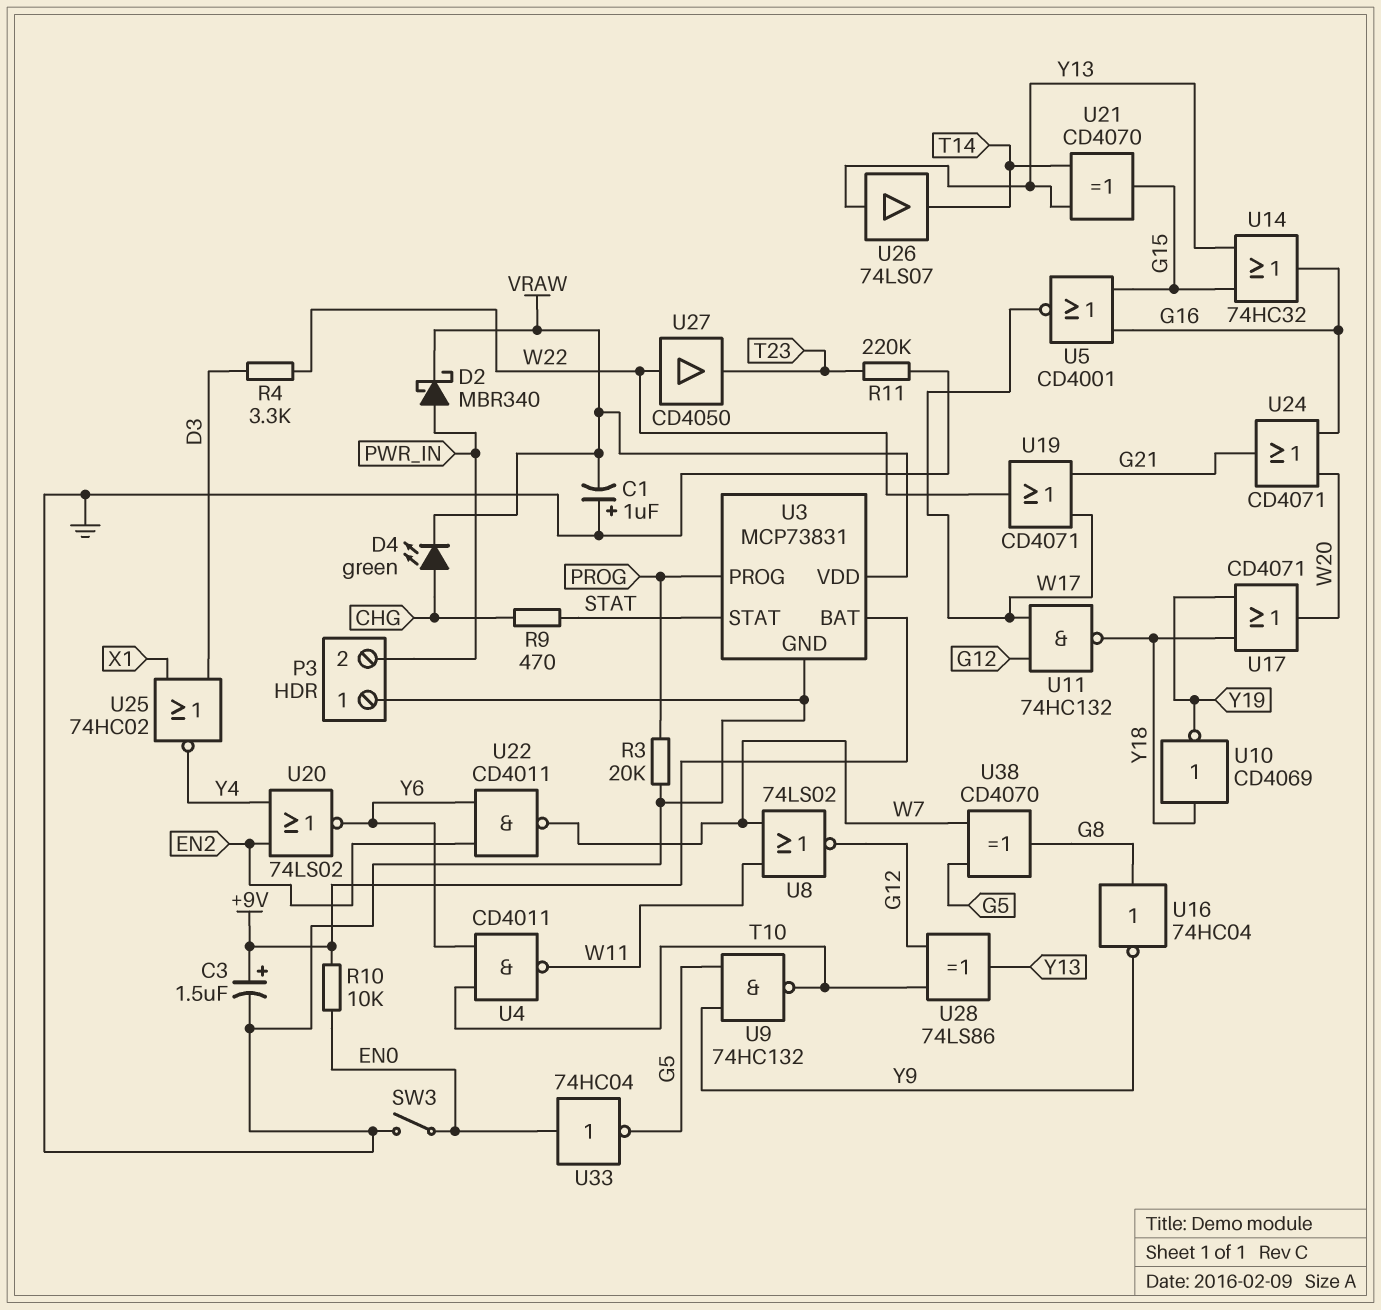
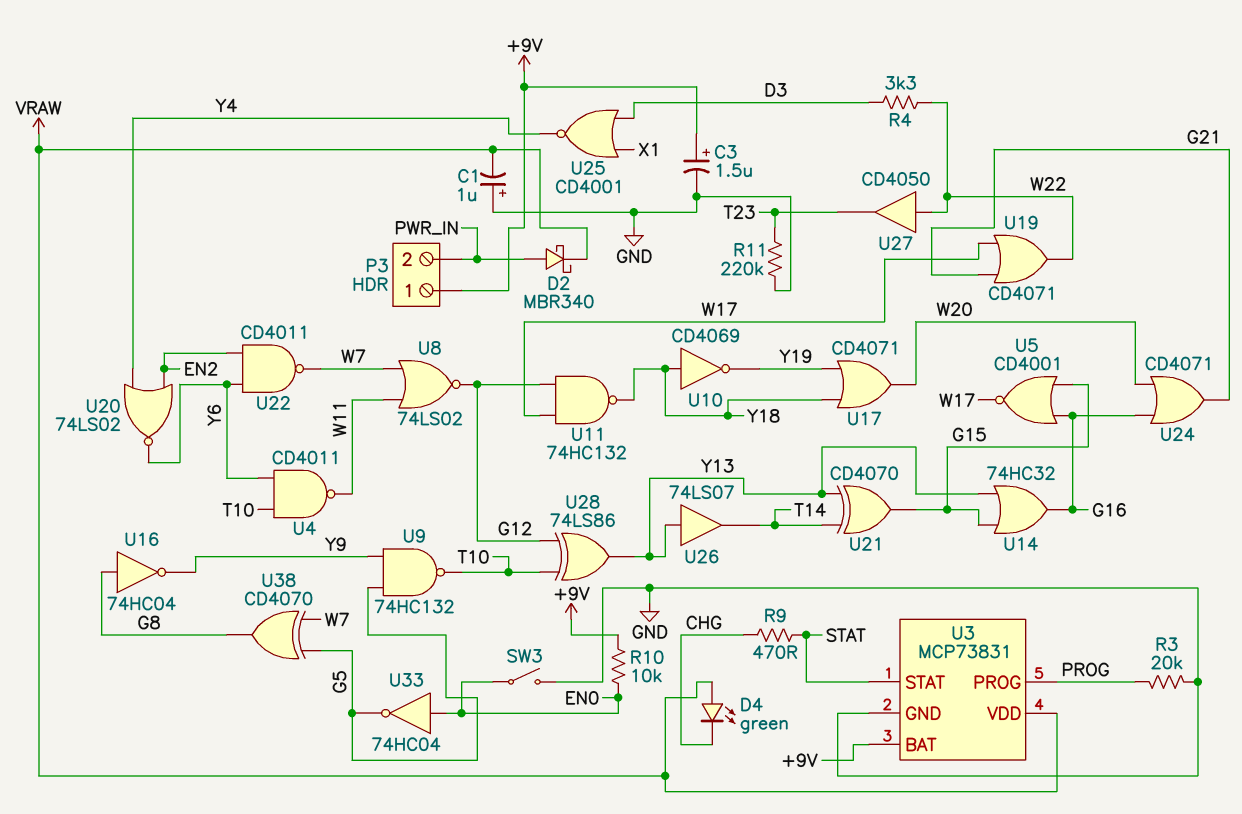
D4: LED green (A CHG, K VRAW) -> LED green (A VRAW, K CHG)
P3 pin 1: GND -> +9V
U25: NOR 74HC02 (in D3, in X1, out Y4) -> NOR CD4001 (in D3, in X1, out Y4)

